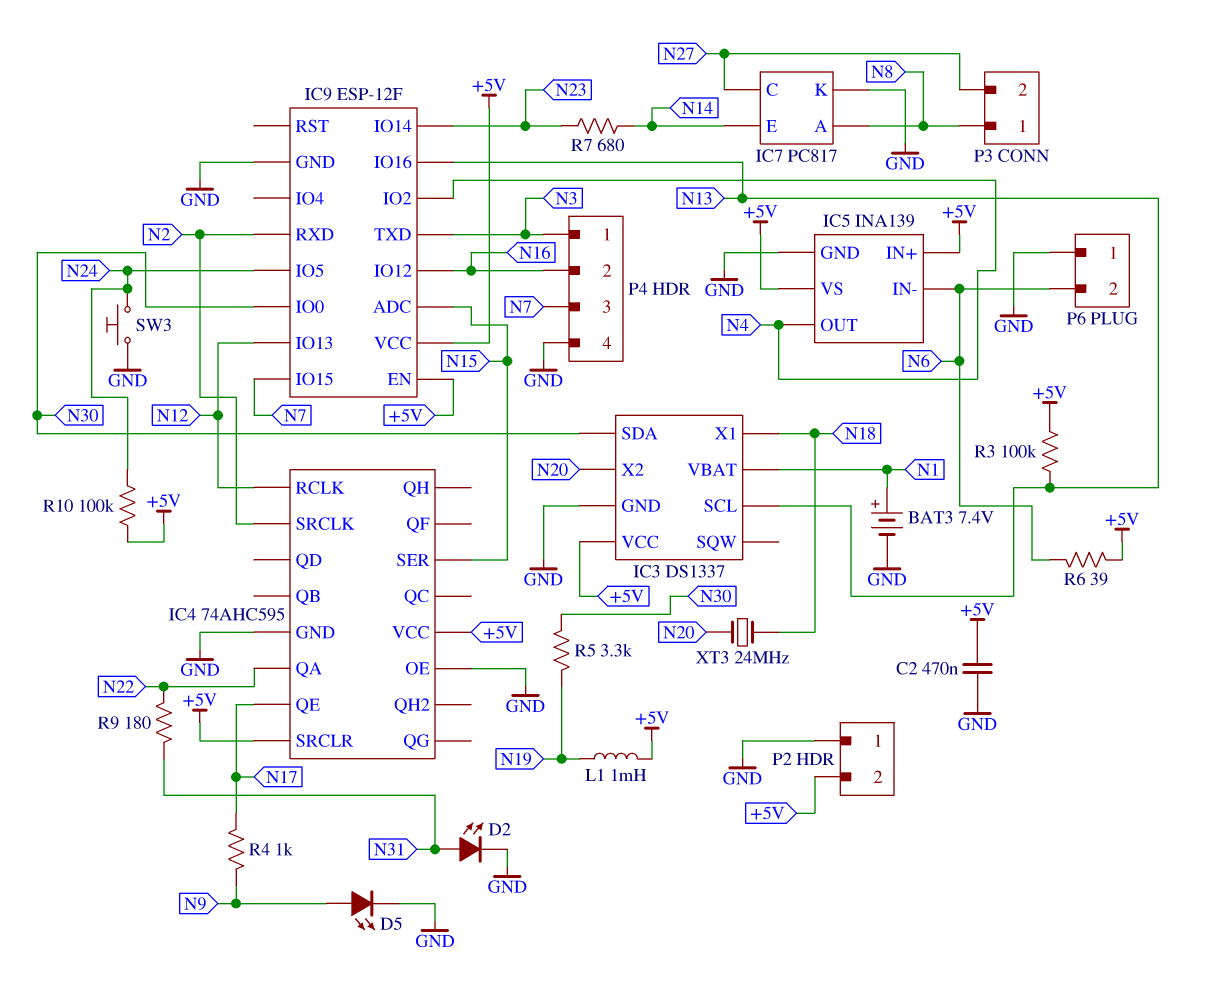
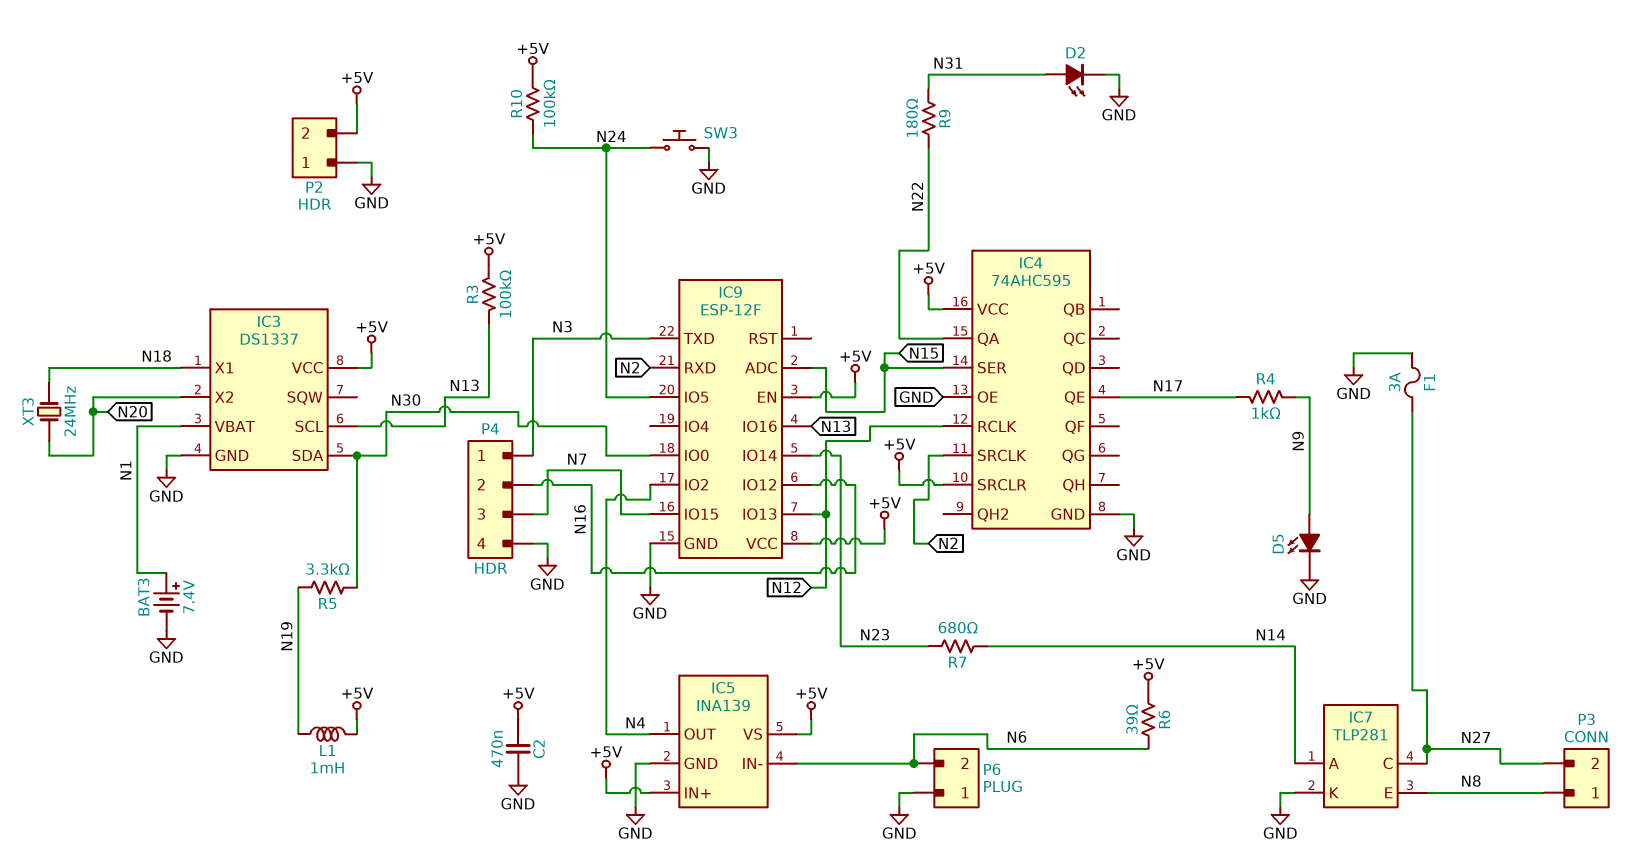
F1: none -> 3A (GND, N27)
IC7: PC817 -> TLP281
IC7 pin A: N8 -> N14
IC7 pin E: N14 -> N8

